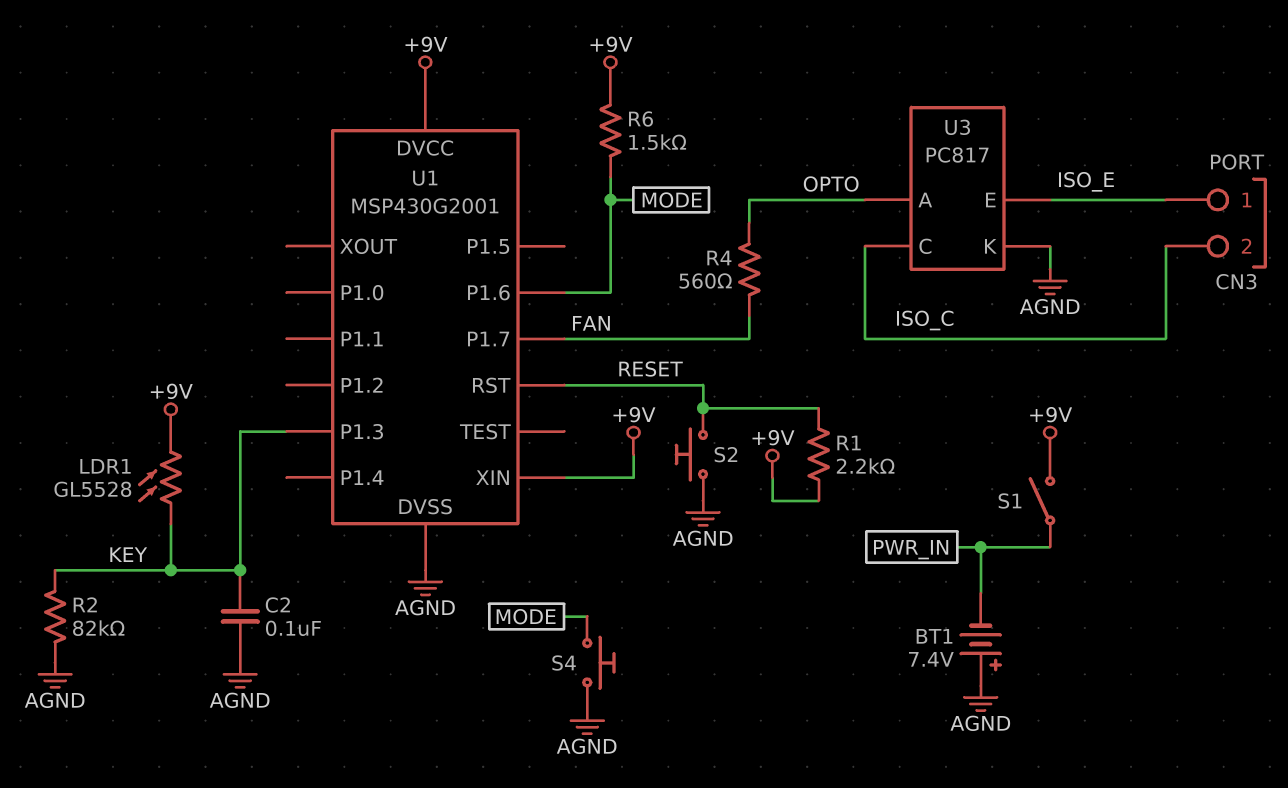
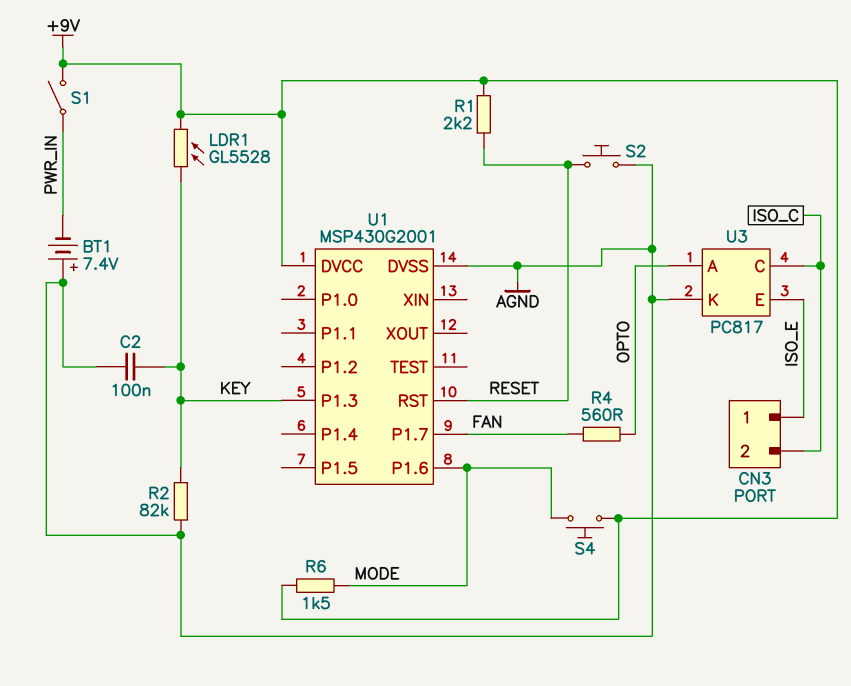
S4: button (AGND, MODE) -> button (+9V, MODE)
U1 pin XIN: +9V -> none

